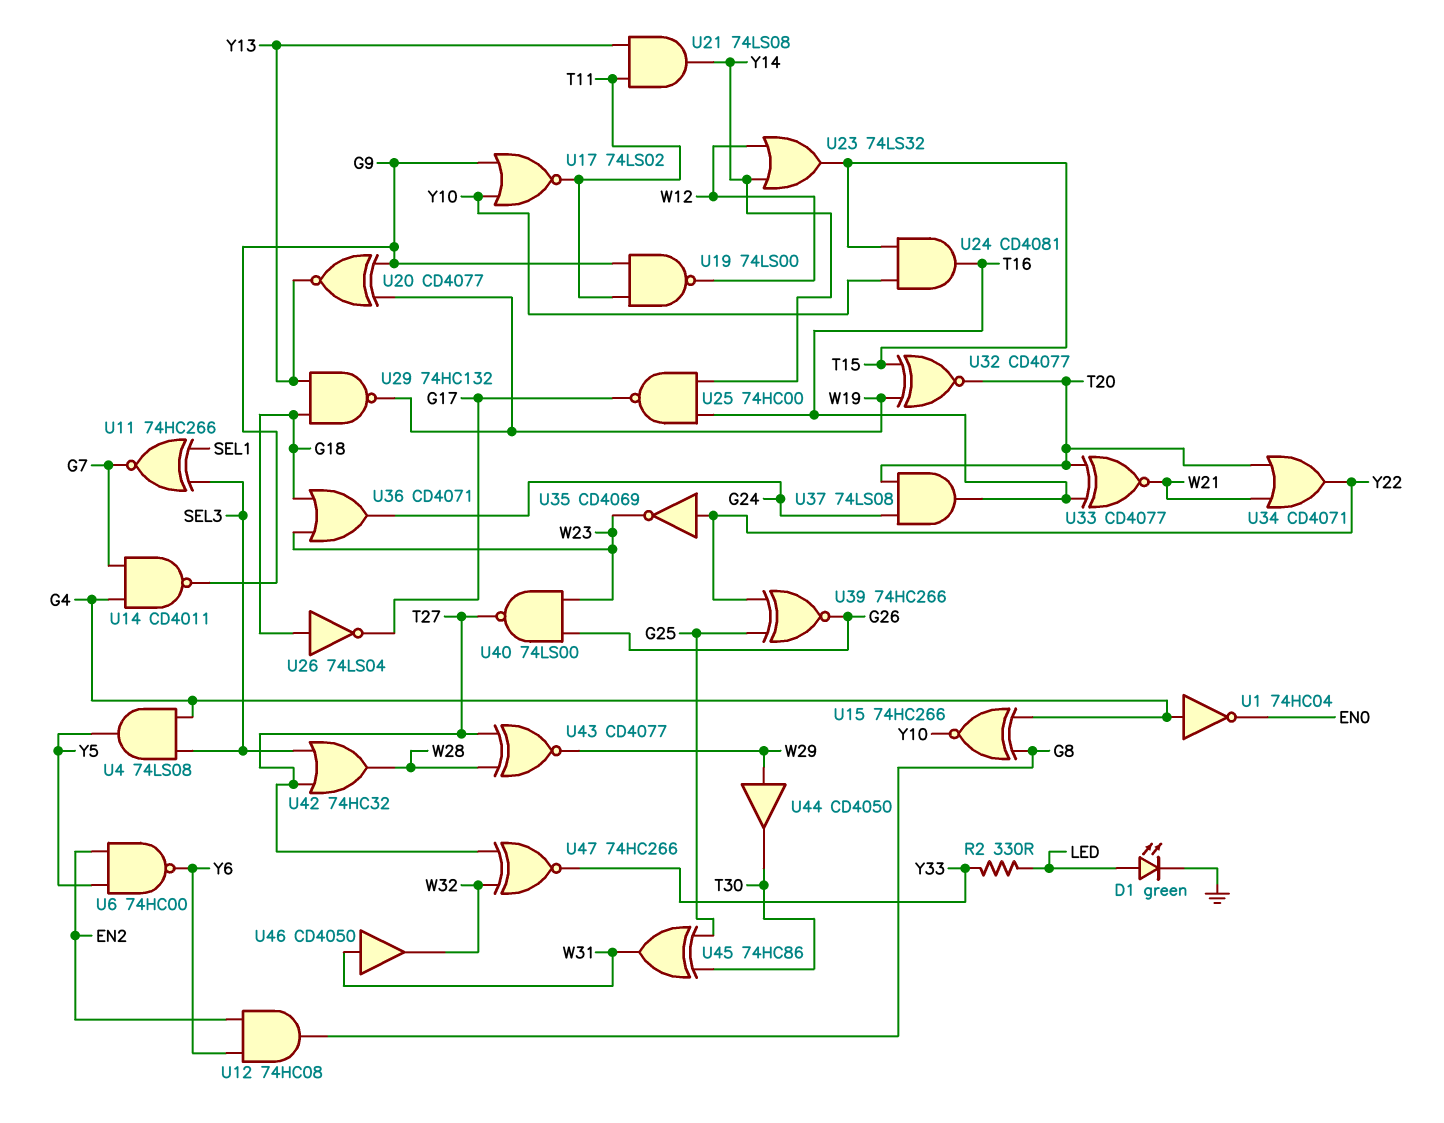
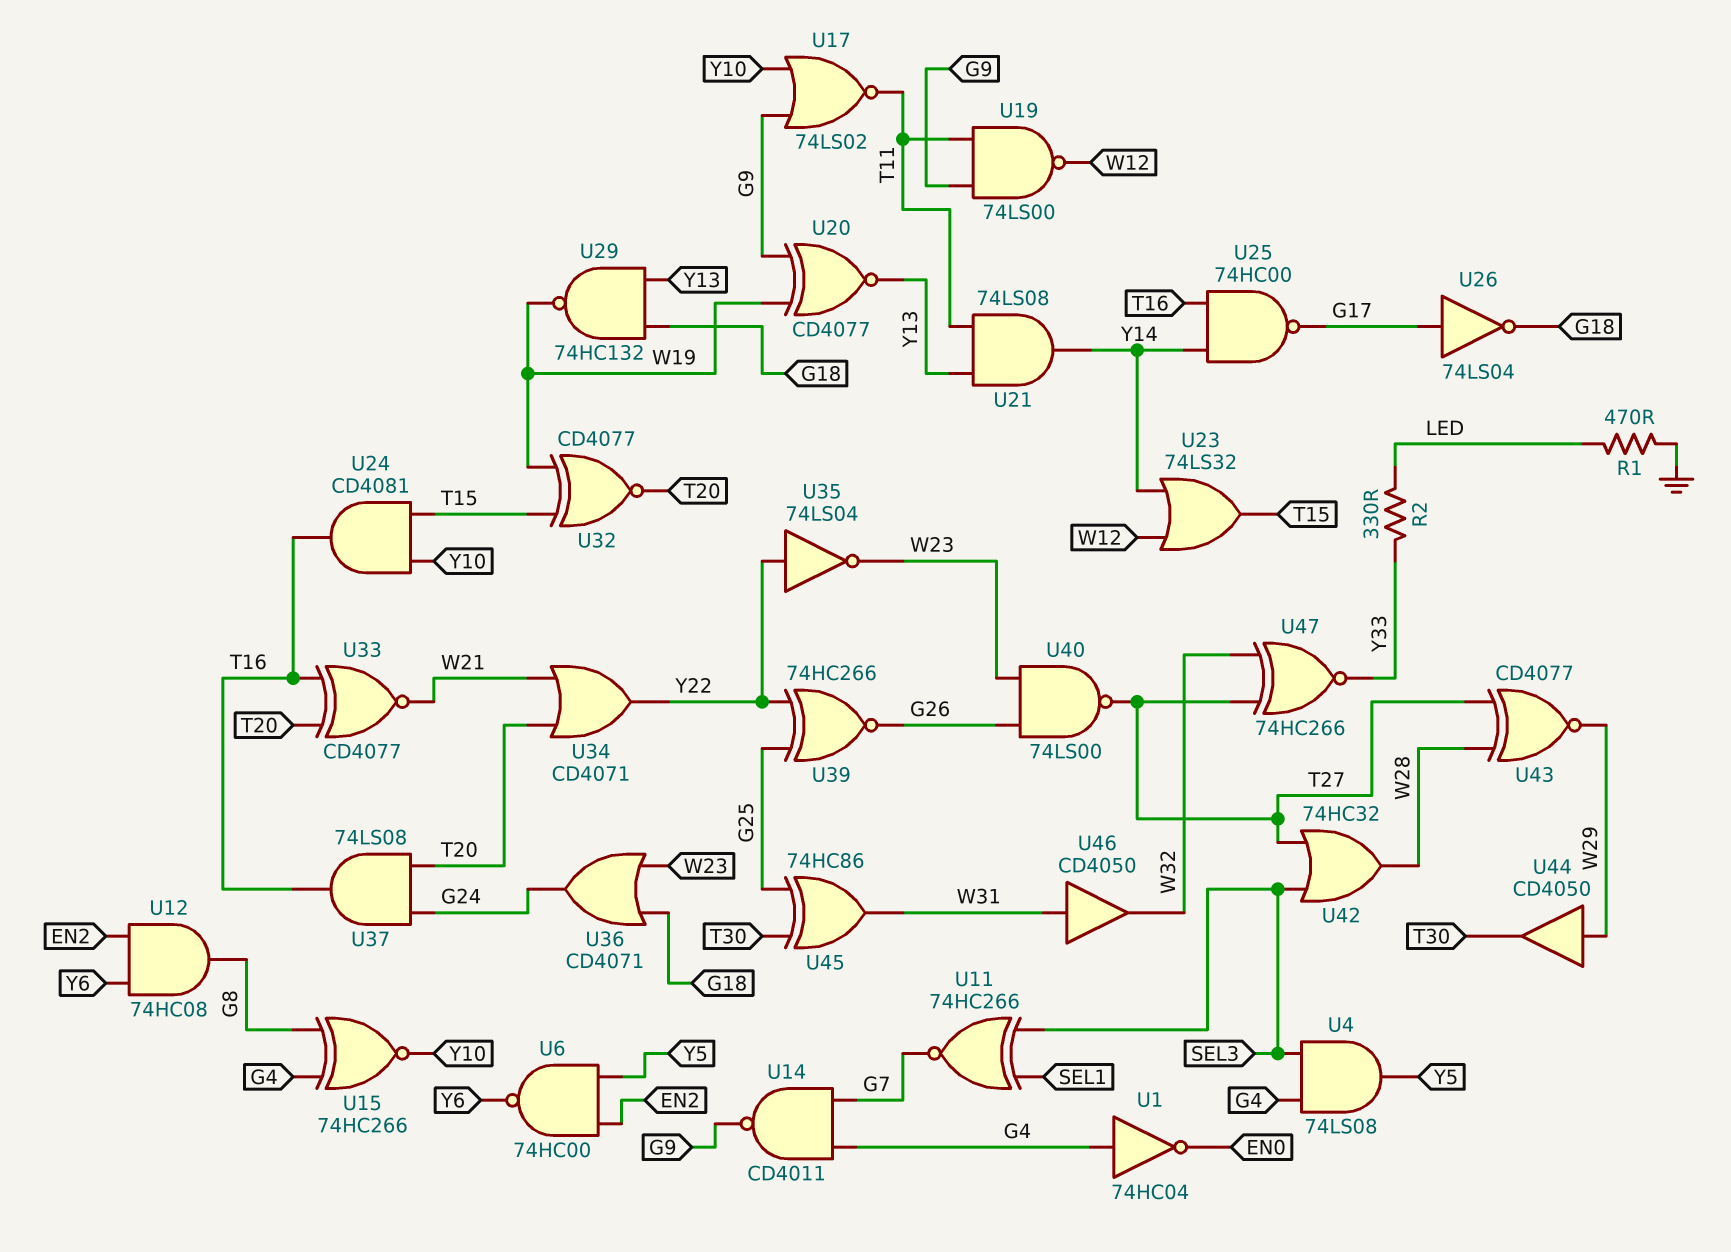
D1: LED green (A LED, K GND) -> none
R1: none -> 470 (GND, LED)
U26: NOT 74LS04 (in G18, out G17) -> NOT 74LS04 (in G17, out G18)
U35: NOT CD4069 (in Y22, out W23) -> NOT 74LS04 (in Y22, out W23)

